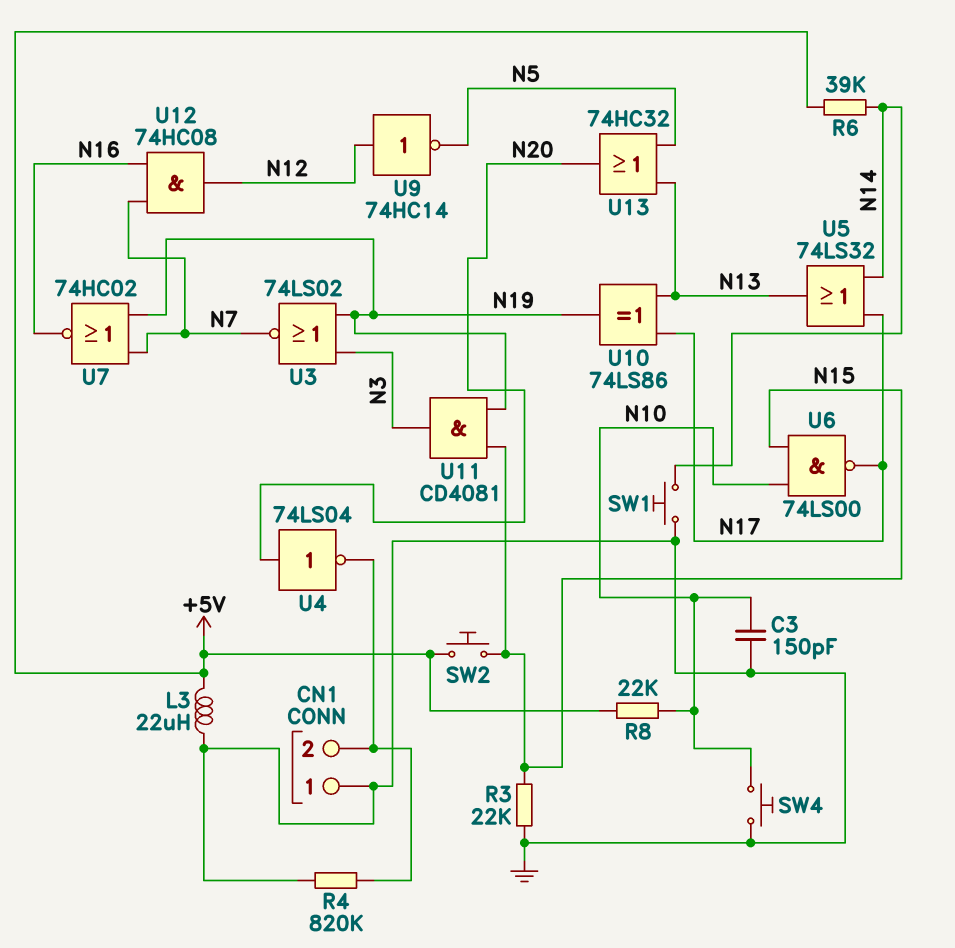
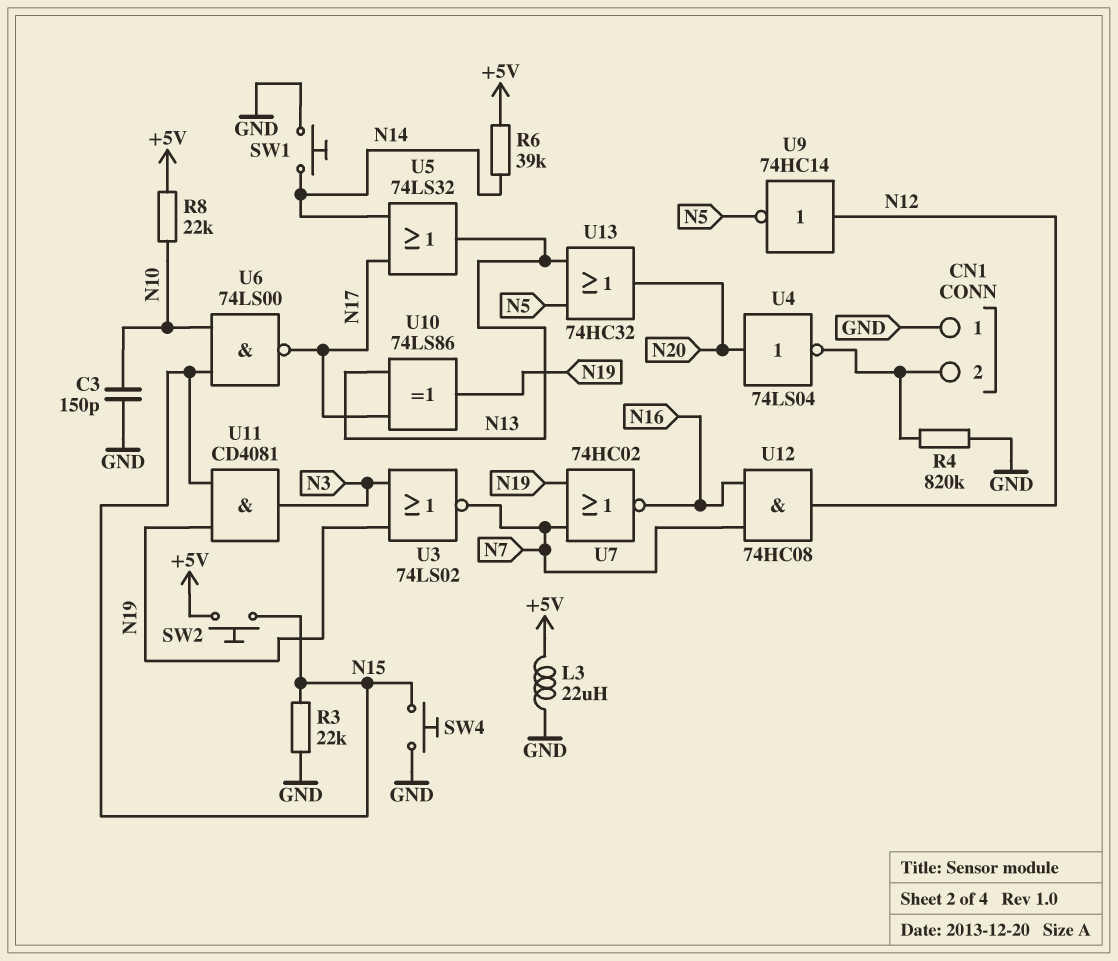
SW4: button (GND, N10) -> button (GND, N15)

